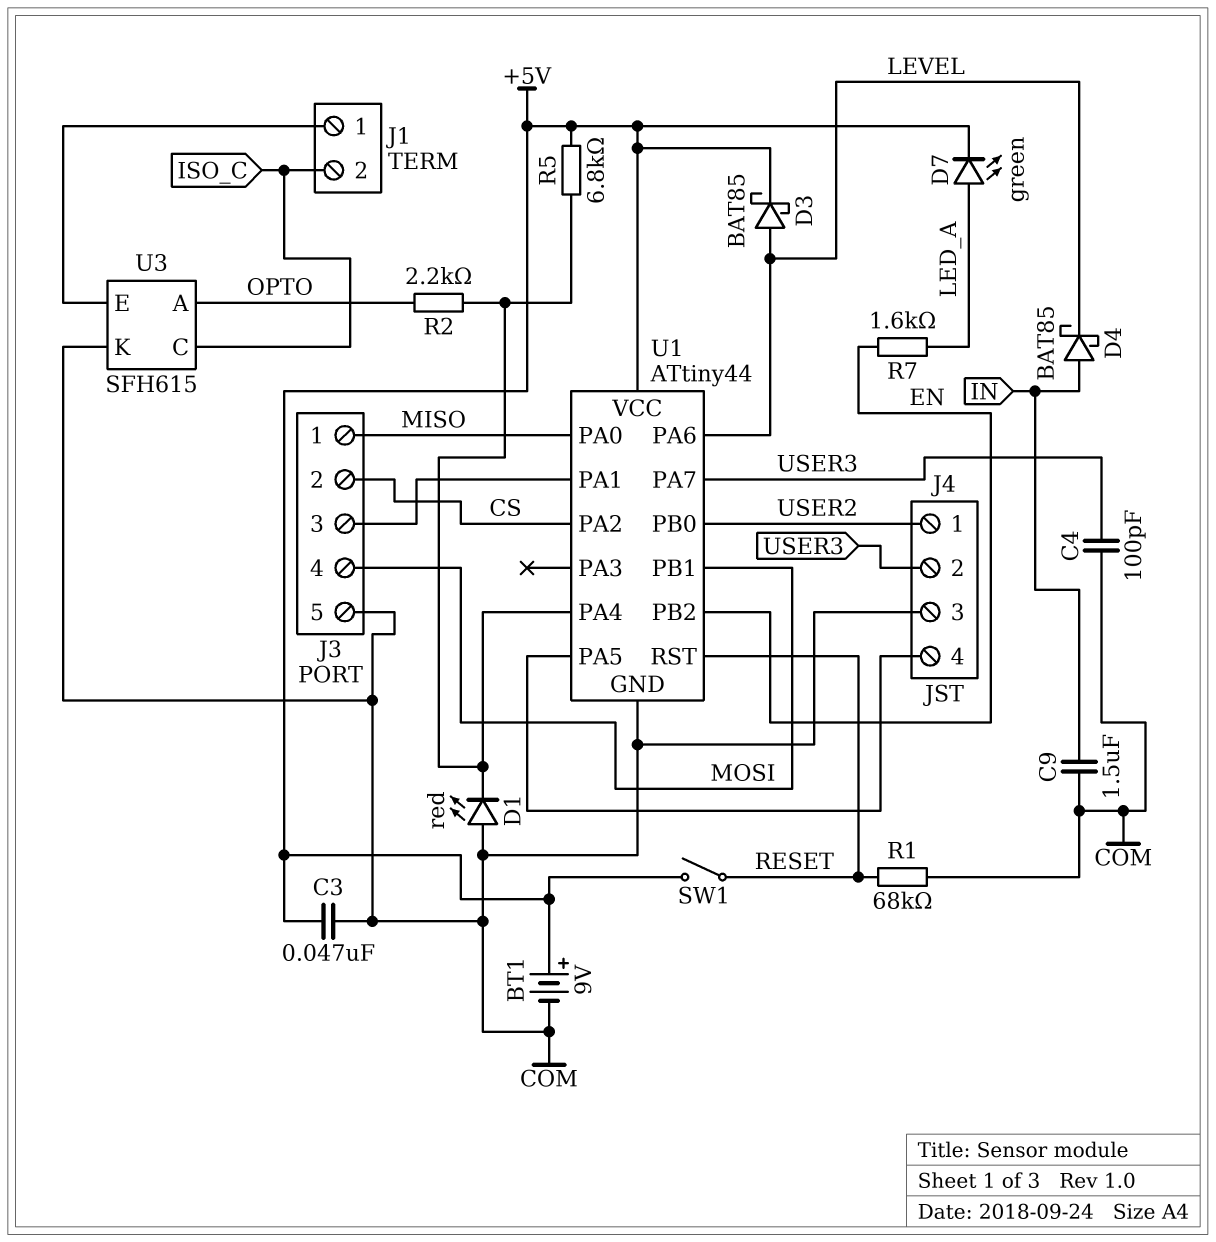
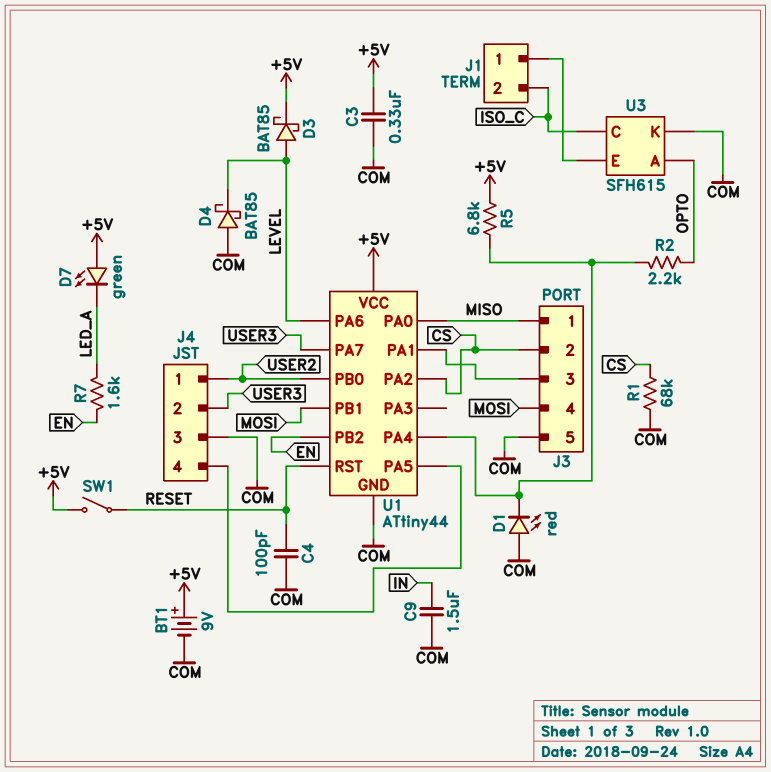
C3: 47nF (+5V, COM) -> 330nF (+5V, COM)
C4: 100pF (COM, USER3) -> 100pF (COM, RESET)
D4: schottky BAT85 (A IN, K LEVEL) -> schottky BAT85 (A COM, K LEVEL)
D7: LED green (A LED_A, K +5V) -> LED green (A +5V, K LED_A)
R1: 68k (COM, RESET) -> 68k (COM, CS)

